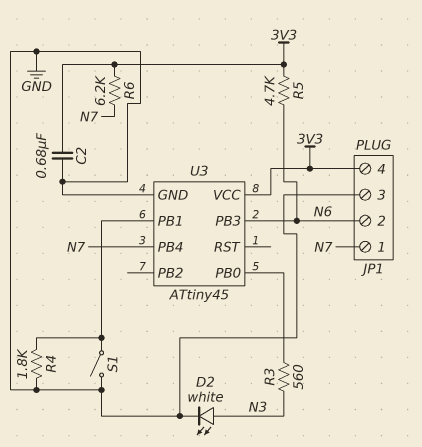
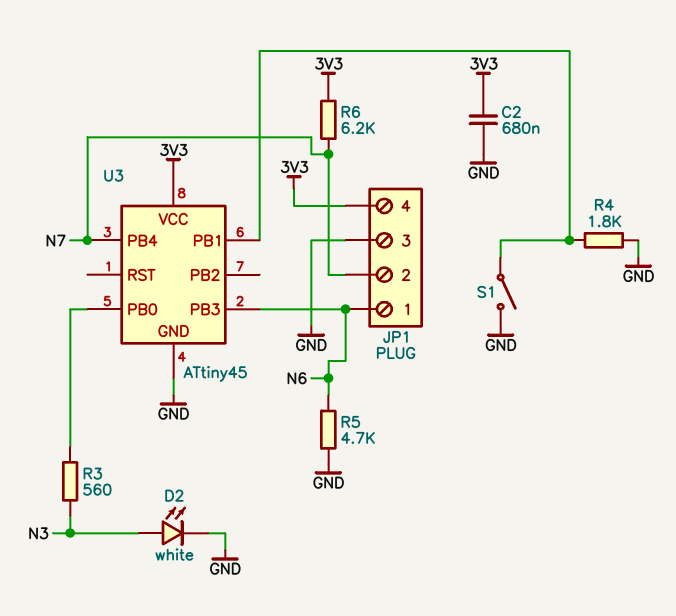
JP1 pin 1: N7 -> N6
JP1 pin 2: N6 -> N7
R5: 4.7k (3V3, N6) -> 4.7k (GND, N6)

